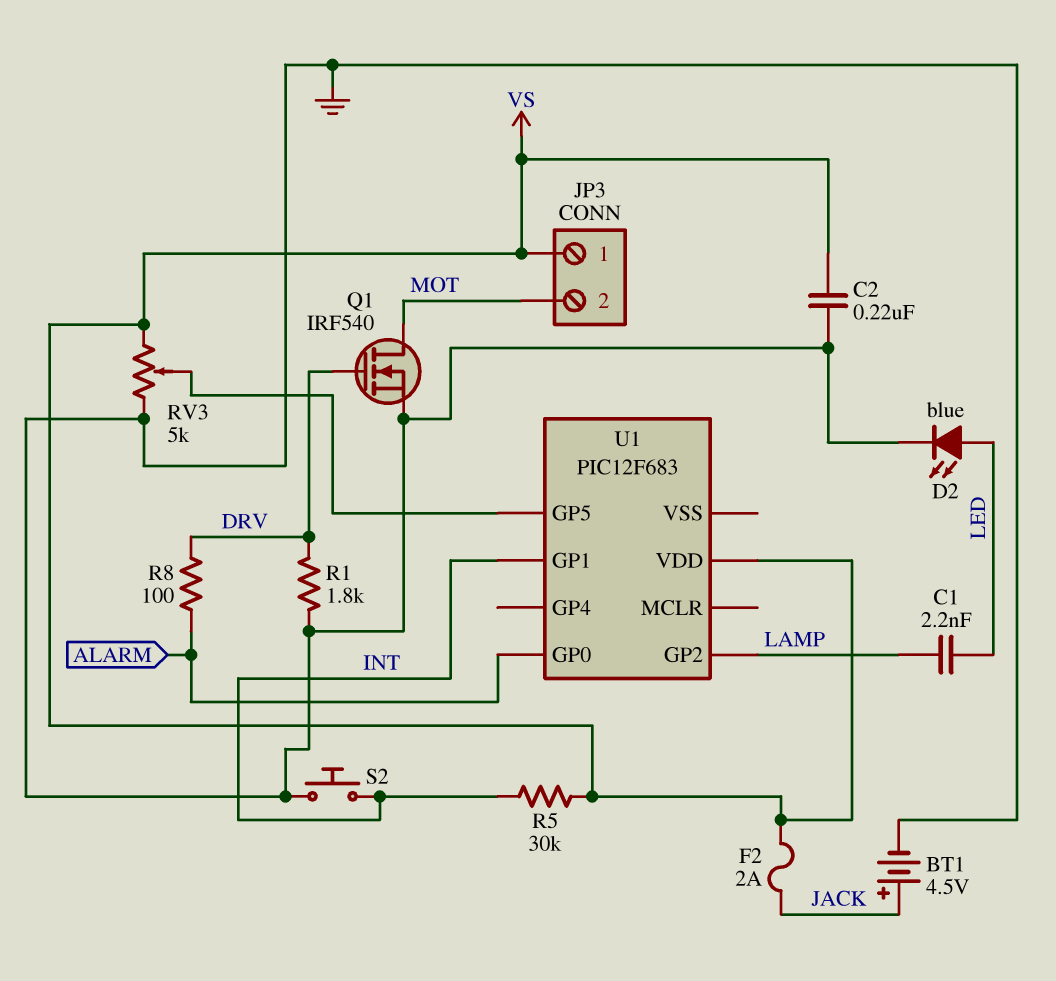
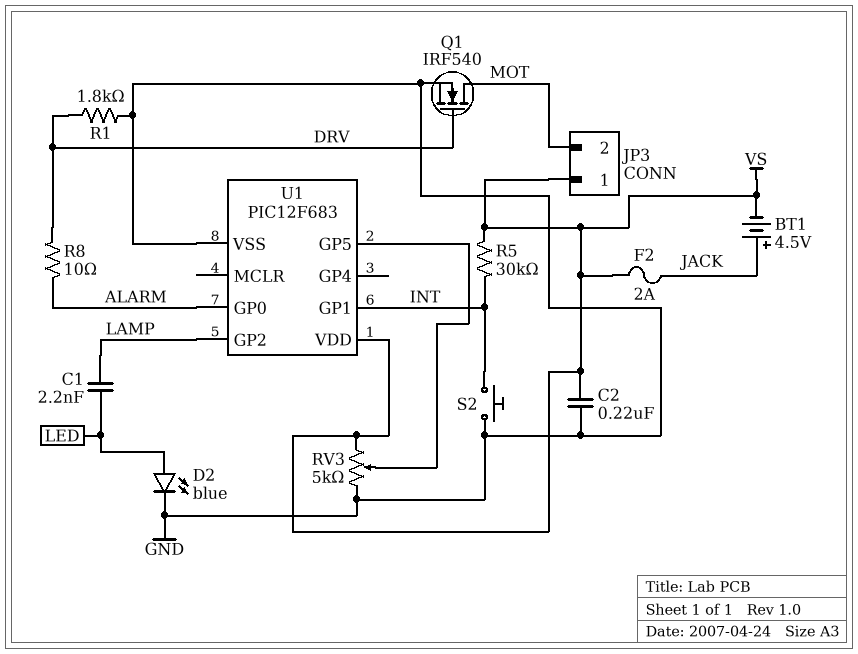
BT1: 4.5V (plus JACK, minus GND) -> 4.5V (plus JACK, minus VS)
R8: 100 (ALARM, DRV) -> 10 (ALARM, DRV)
U1 pin VSS: none -> GND

